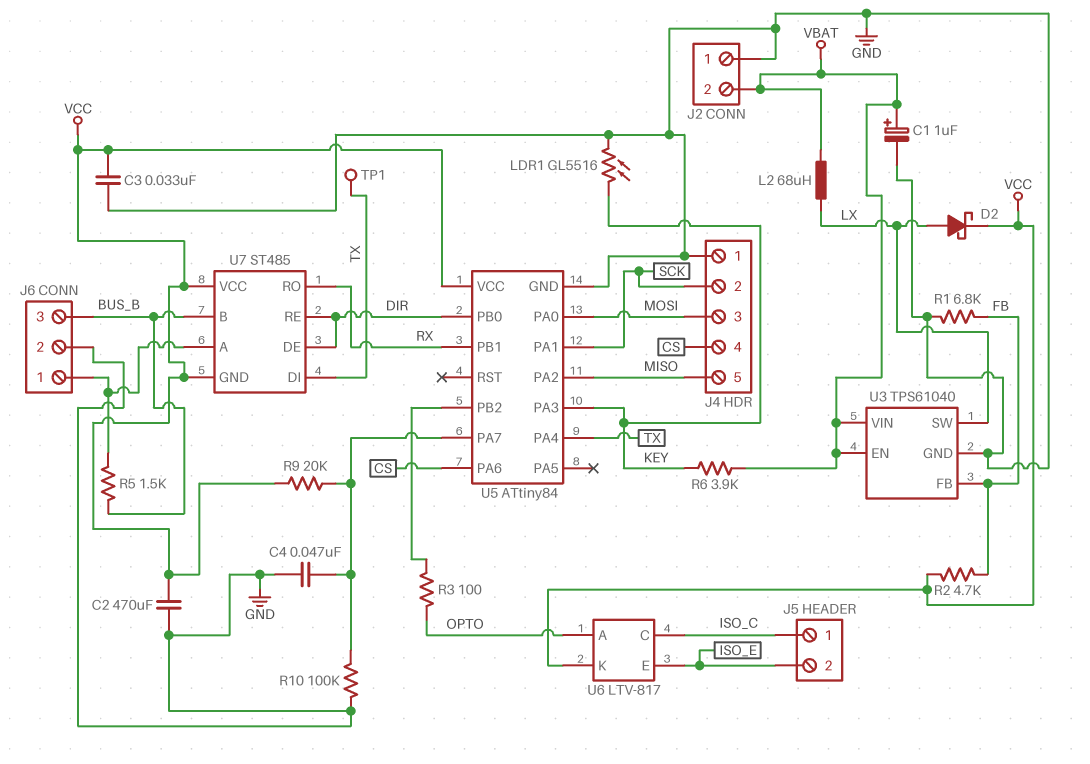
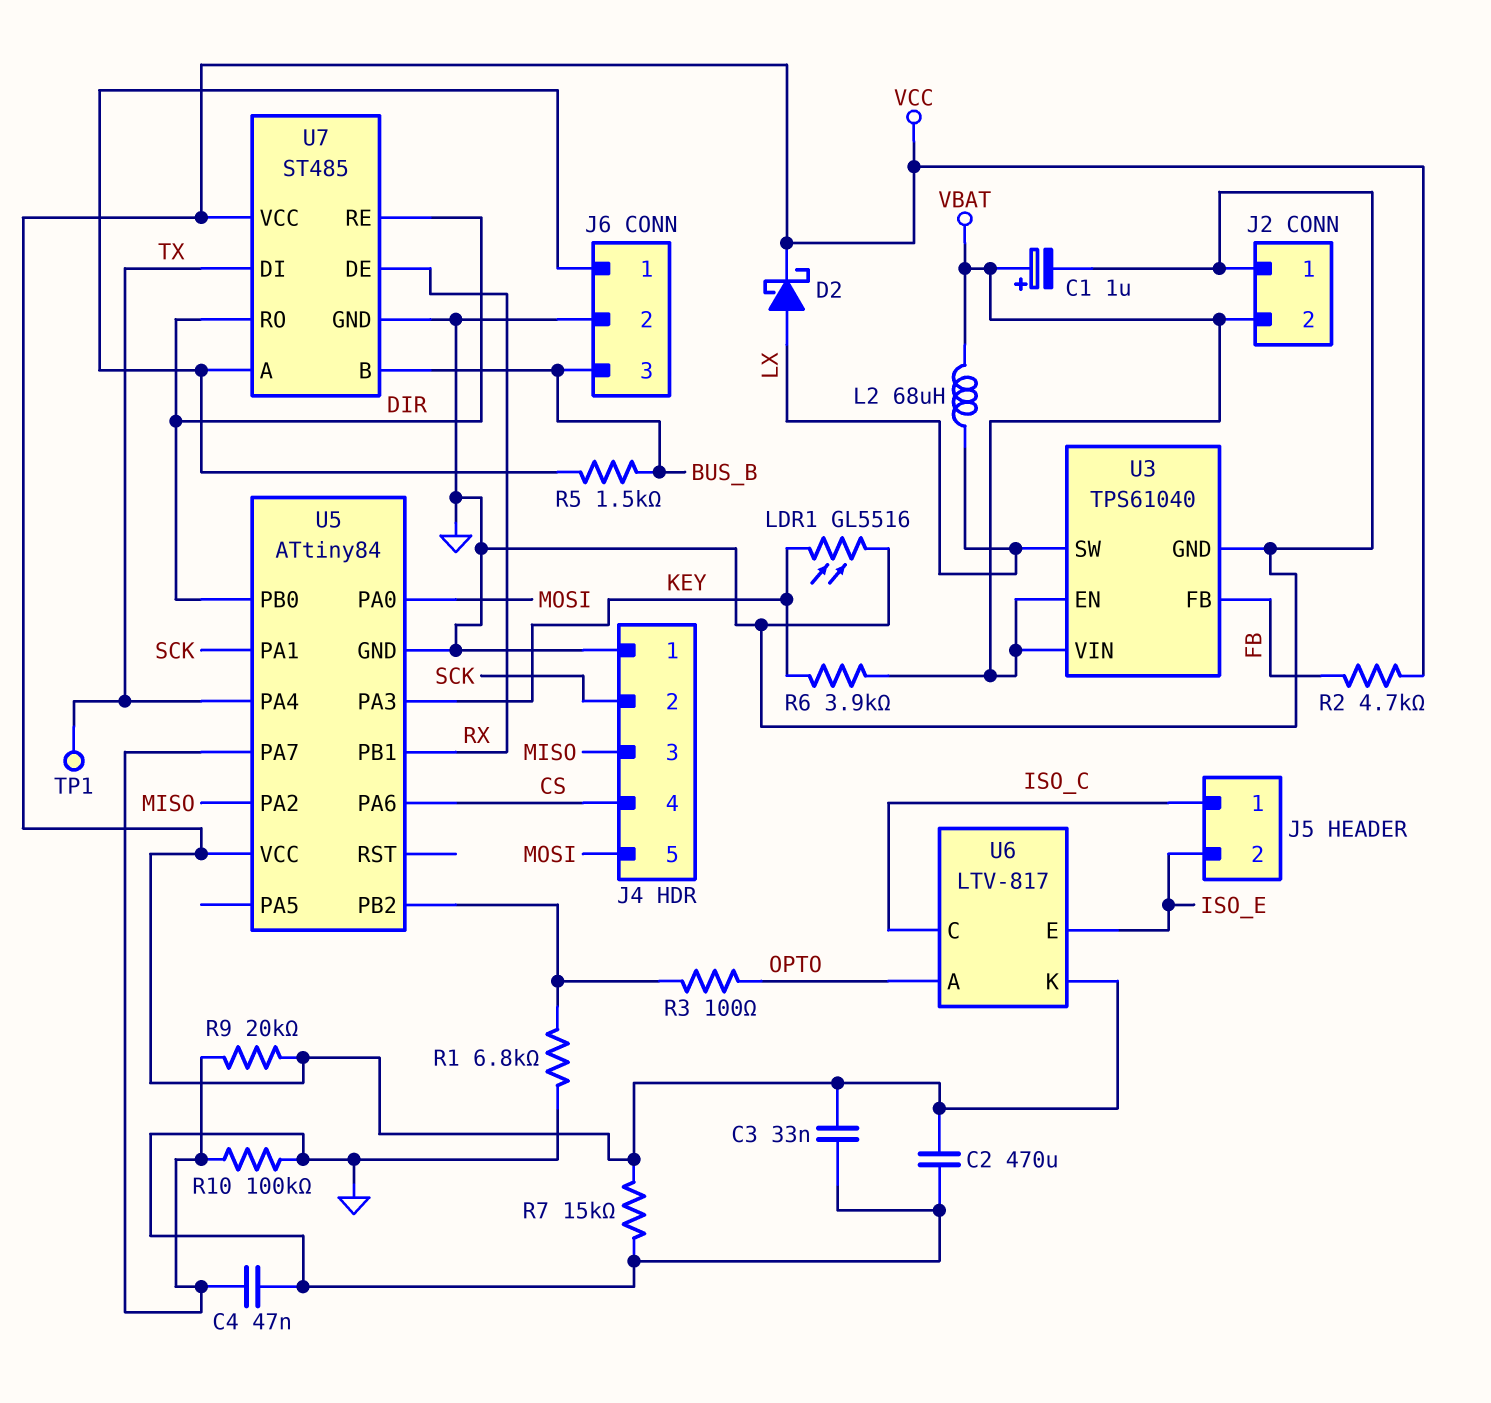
J4 pin 3: MOSI -> MISO
J4 pin 5: MISO -> MOSI
R1: 6.8k (FB, GND) -> 6.8k (GND, U5/PB2)
R7: none -> 15k (GND, VCC)
U7 pin DE: DIR -> RX
U7 pin GND: VCC -> GND
U7 pin RO: RX -> DIR

